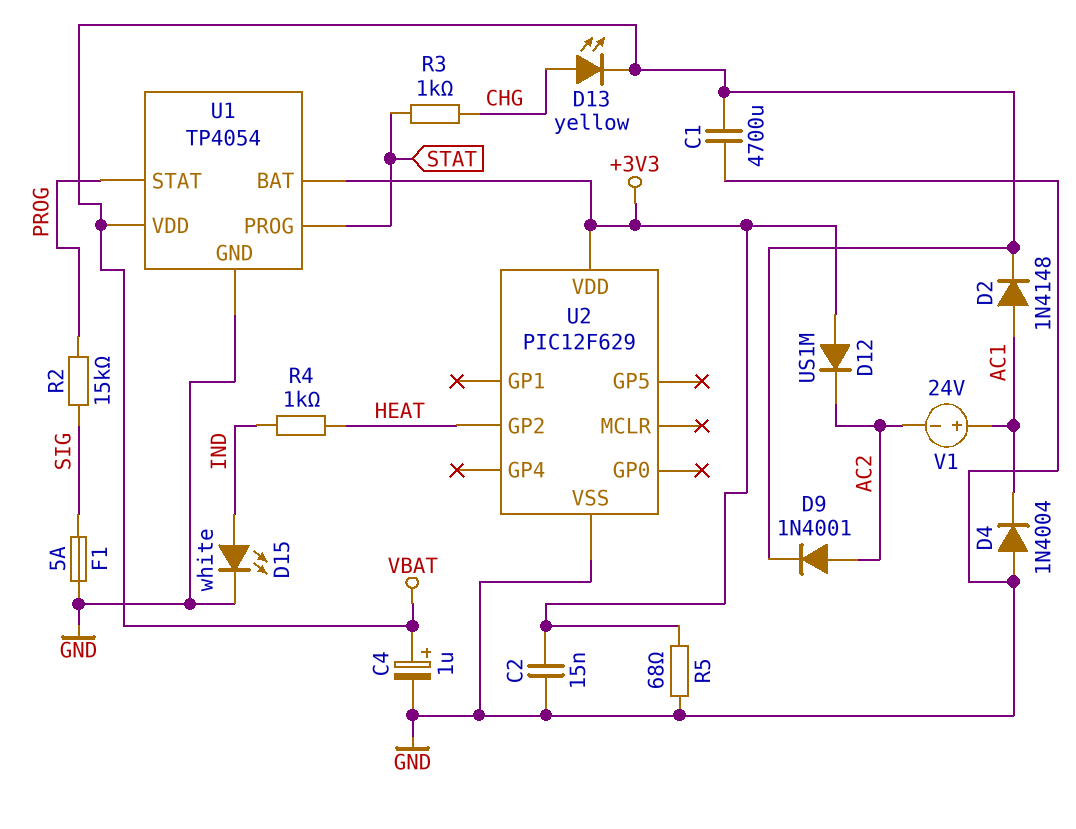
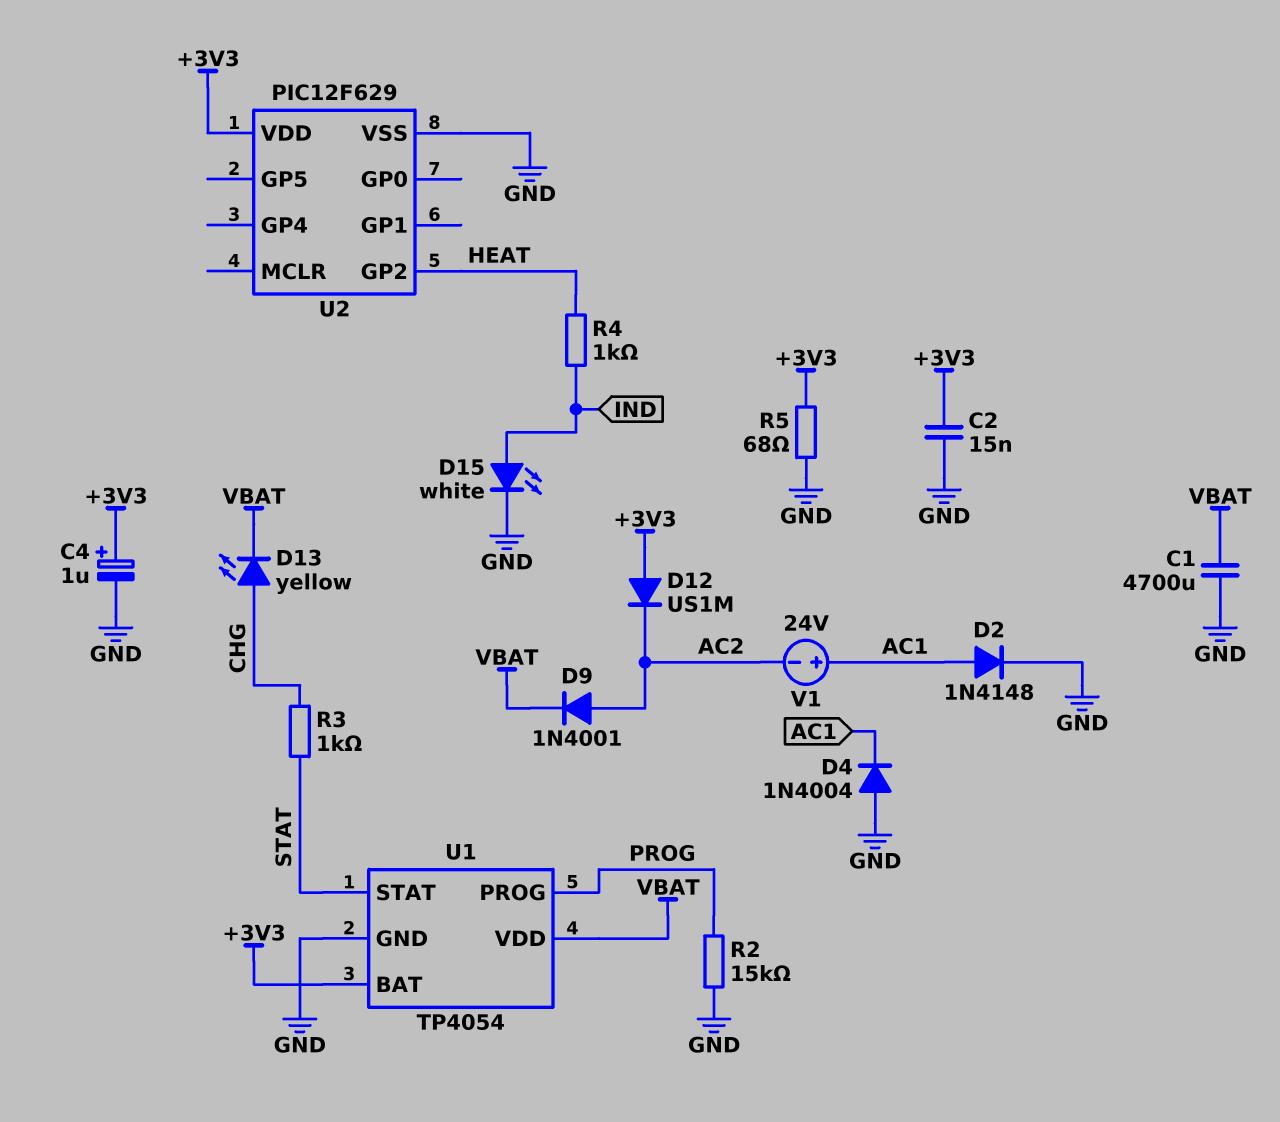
C4: 1uF (plus VBAT, minus GND) -> 1uF (plus +3V3, minus GND)
D2: diode 1N4148 (A AC1, K VBAT) -> diode 1N4148 (A AC1, K GND)
F1: 5A (GND, SIG) -> none
R2: 15k (PROG, SIG) -> 15k (GND, PROG)
U1 pin PROG: STAT -> PROG
U1 pin STAT: PROG -> STAT

